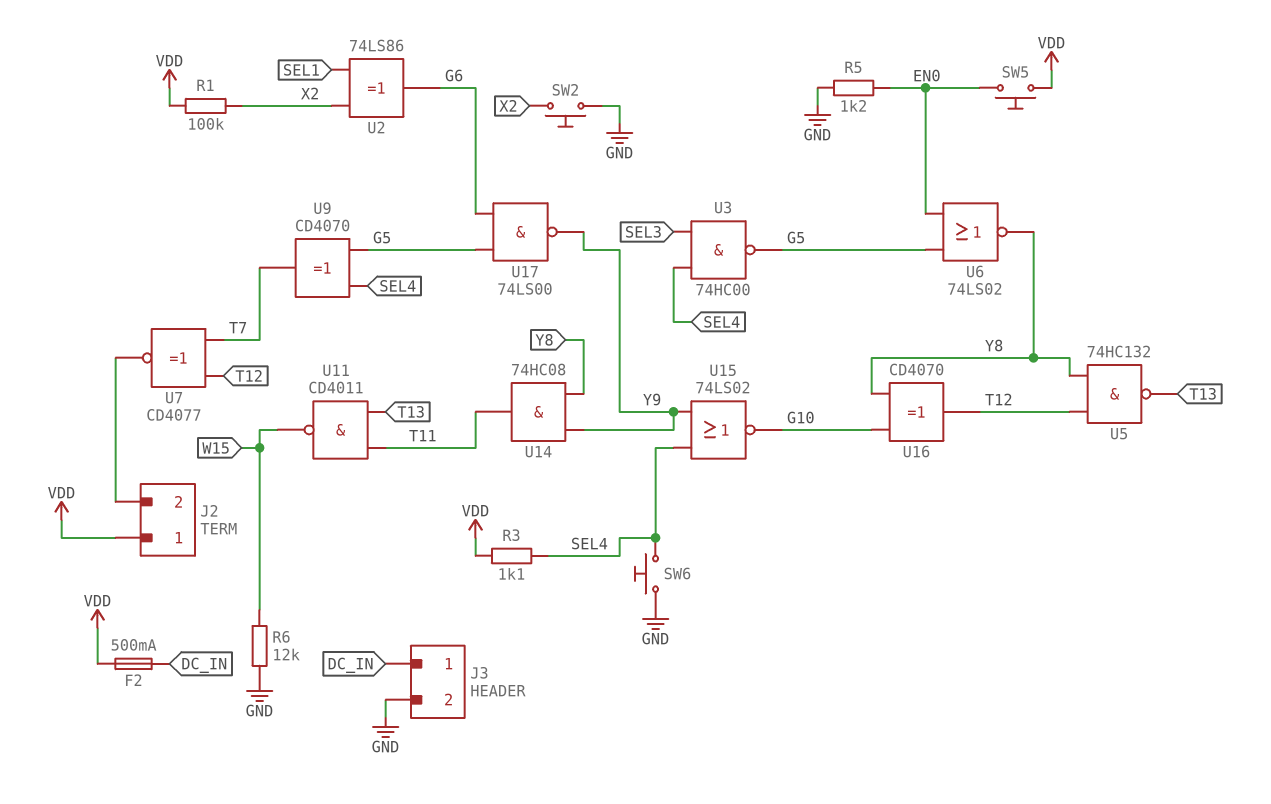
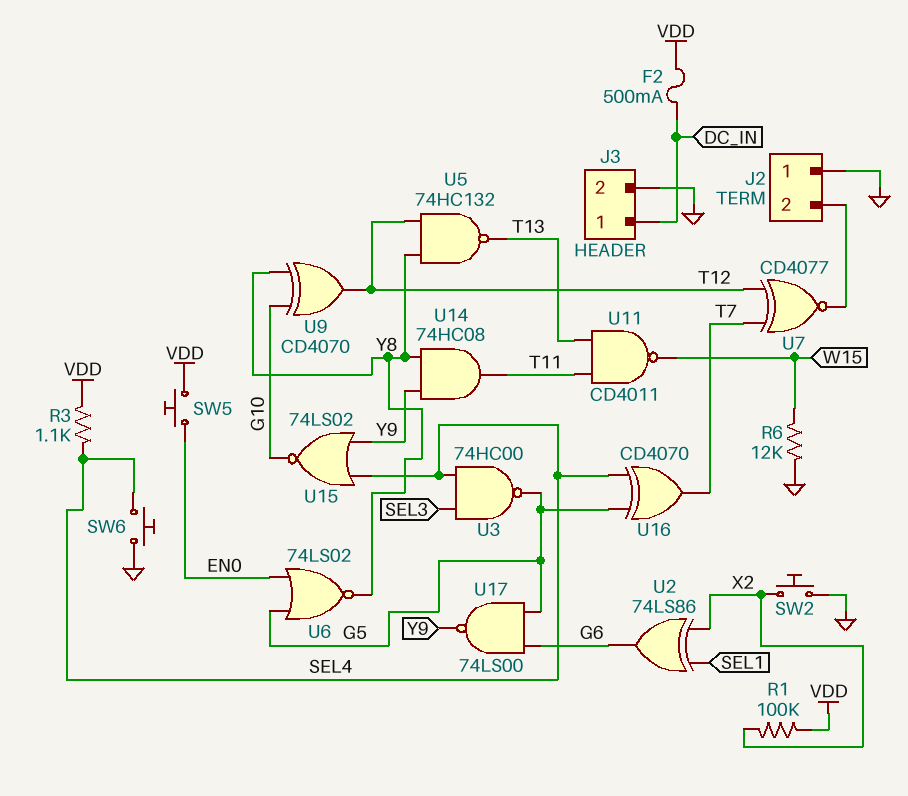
J2 pin 1: VDD -> GND
R5: 1.2k (EN0, GND) -> none
U9: XOR CD4070 (in G5, in SEL4, out T7) -> XOR CD4070 (in G10, in Y8, out T12)
U16: XOR CD4070 (in G10, in Y8, out T12) -> XOR CD4070 (in G5, in SEL4, out T7)

